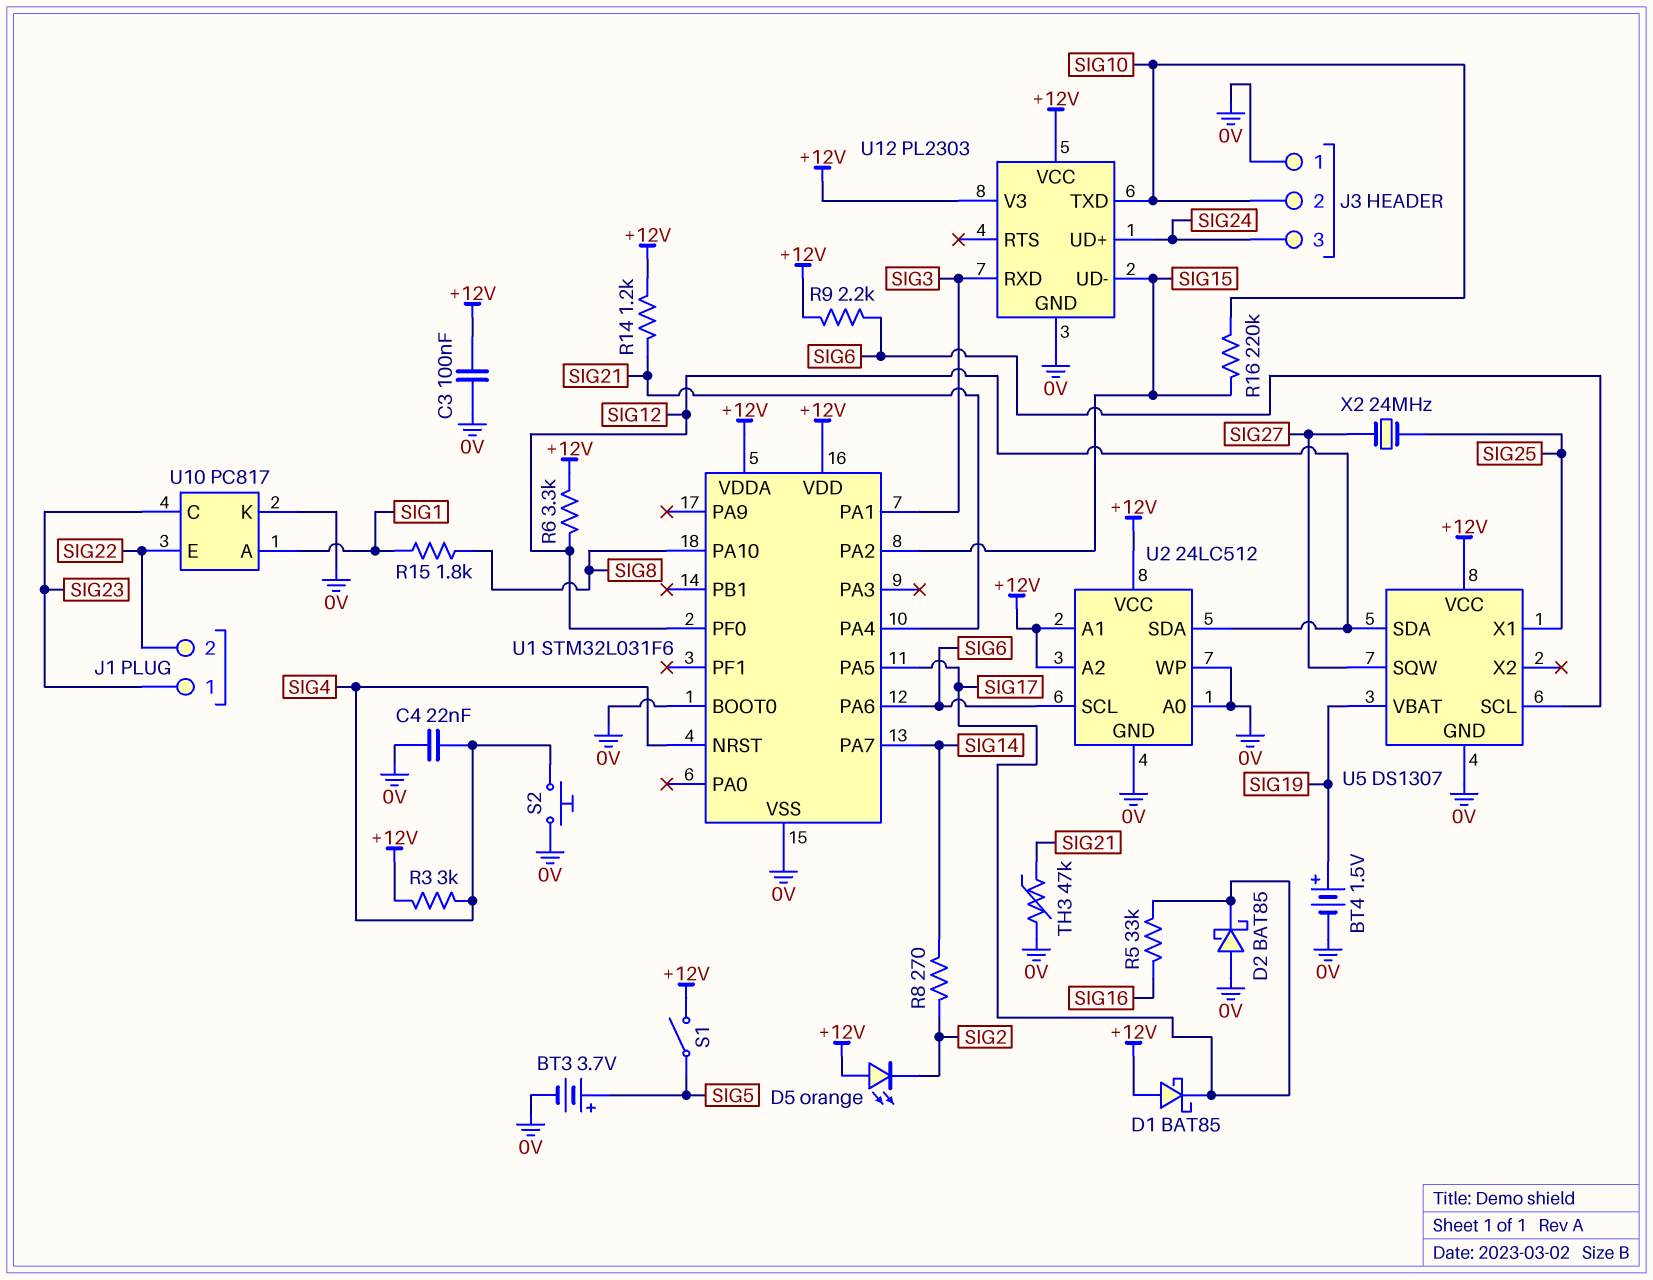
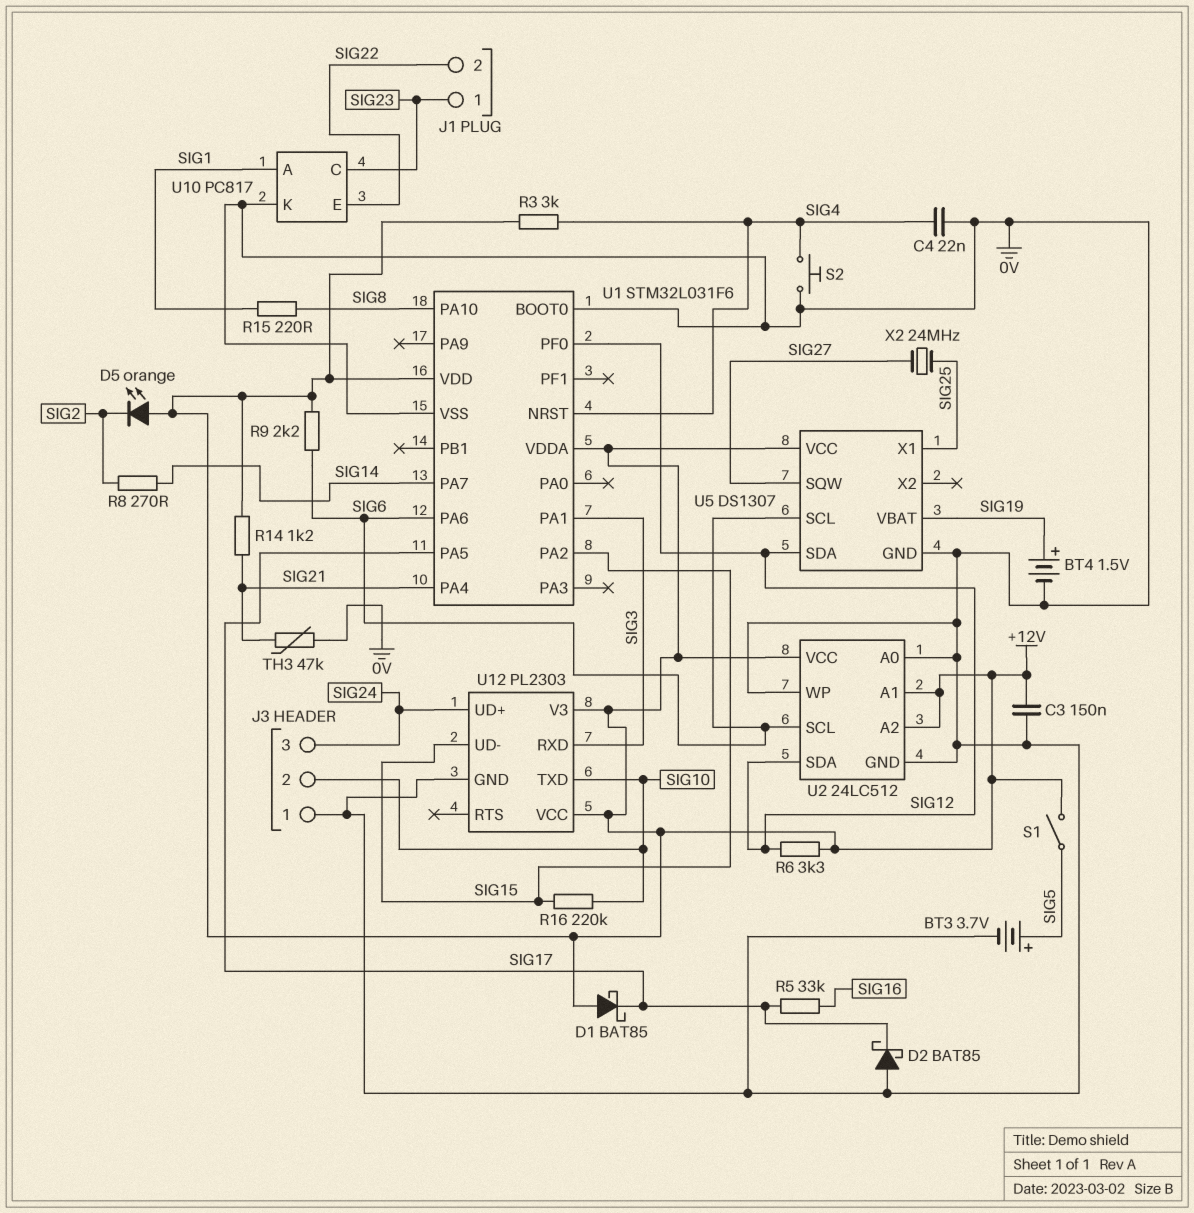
C3: 100nF (+12V, 0V) -> 150nF (+12V, 0V)
R15: 1.8k (SIG1, SIG8) -> 220 (SIG1, SIG8)

